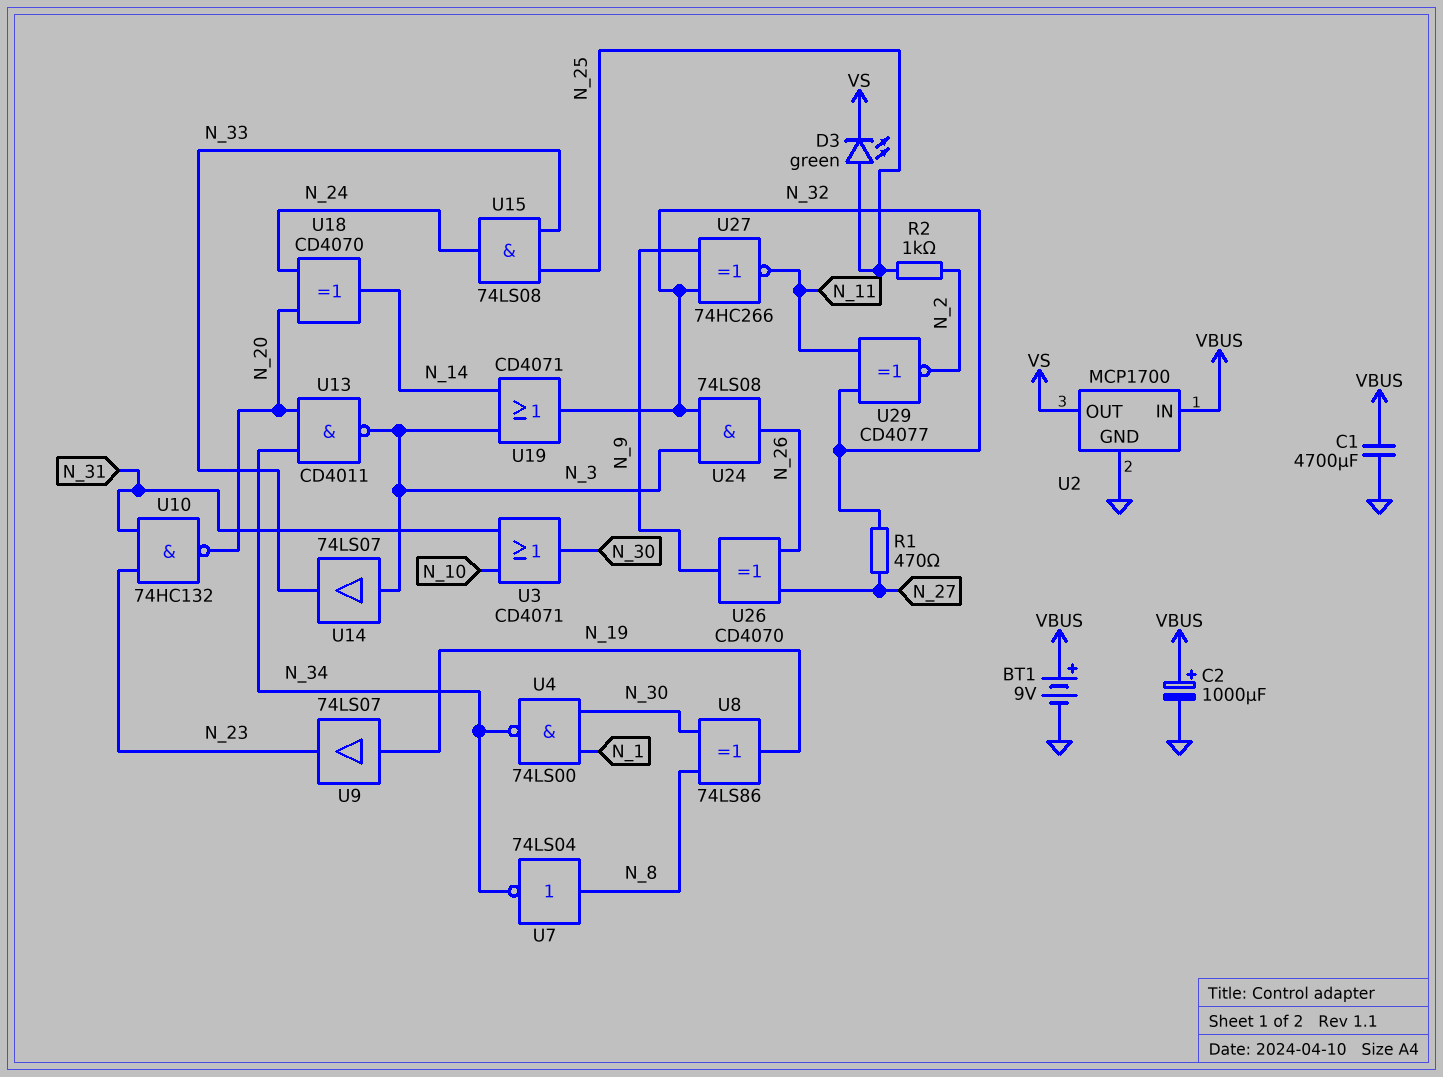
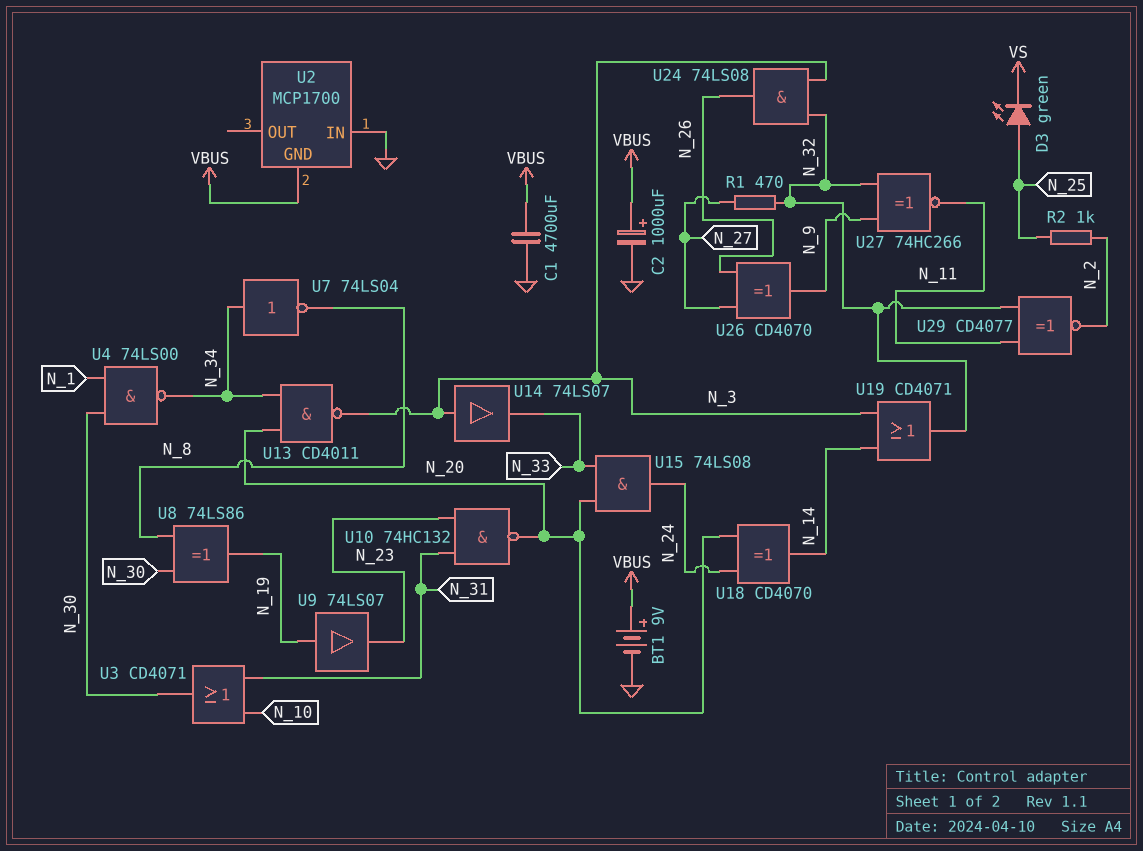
U2 pin GND: GND -> VBUS
U2 pin IN: VBUS -> GND
U2 pin OUT: VS -> none
U7: NOT 74LS04 (in N_8, out N_34) -> NOT 74LS04 (in N_34, out N_8)
U15: AND 74LS08 (in N_25, in N_33, out N_24) -> AND 74LS08 (in N_20, in N_33, out N_24)

